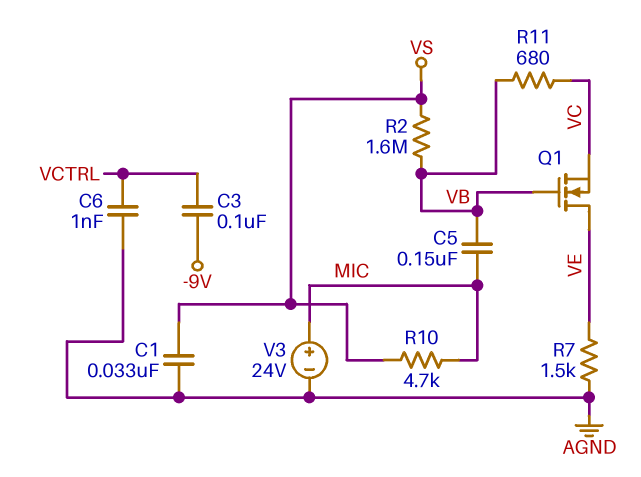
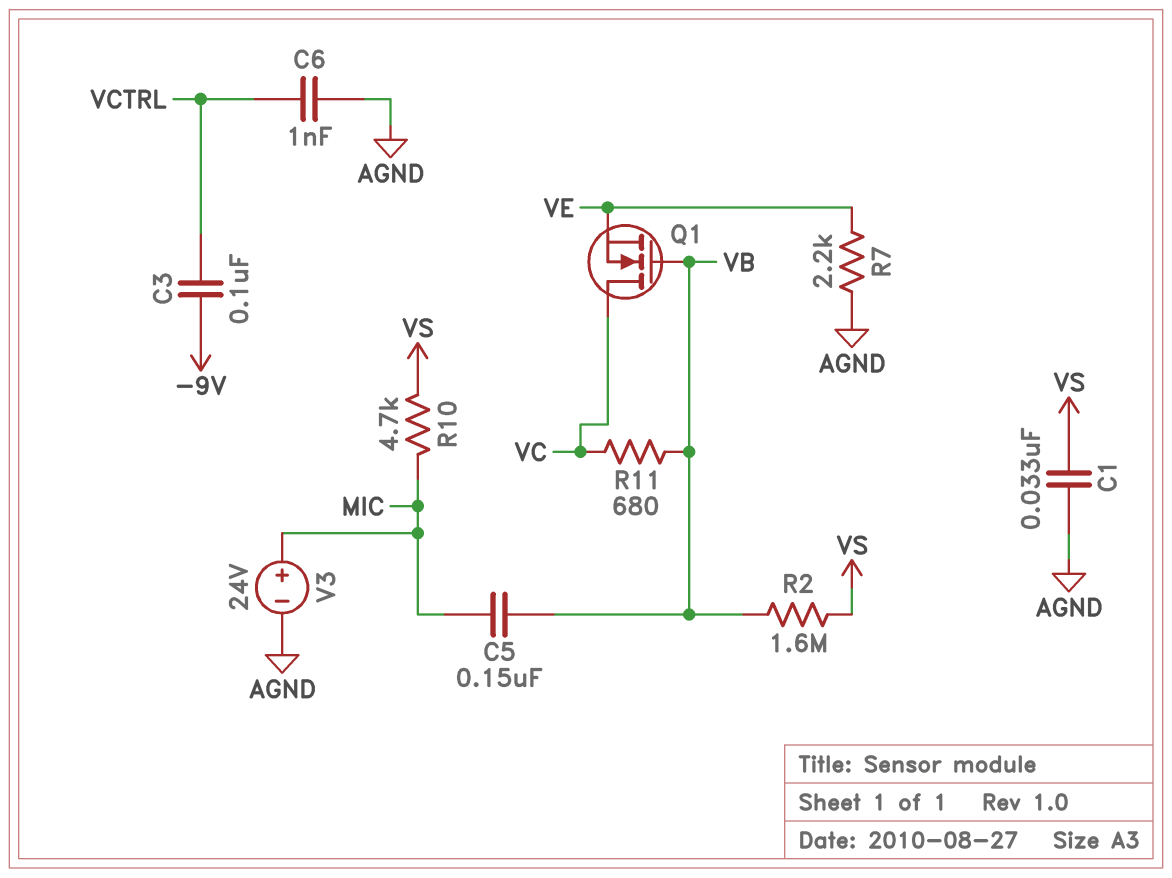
Q1: NMOS (G VB, D VE, S VC) -> NMOS (G VB, D VC, S VE)
R7: 1.5k (AGND, VE) -> 2.2k (AGND, VE)

